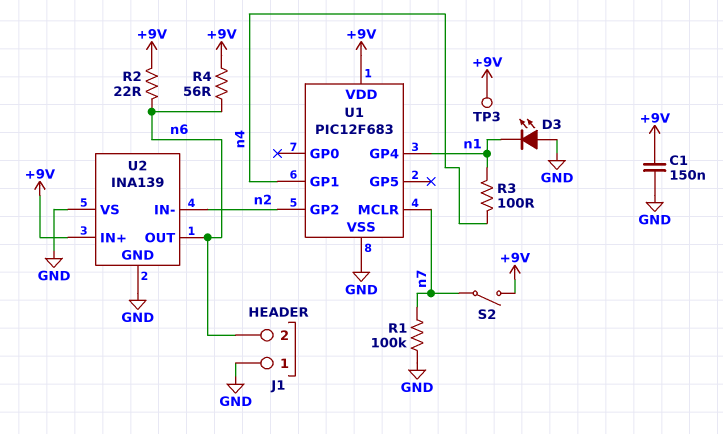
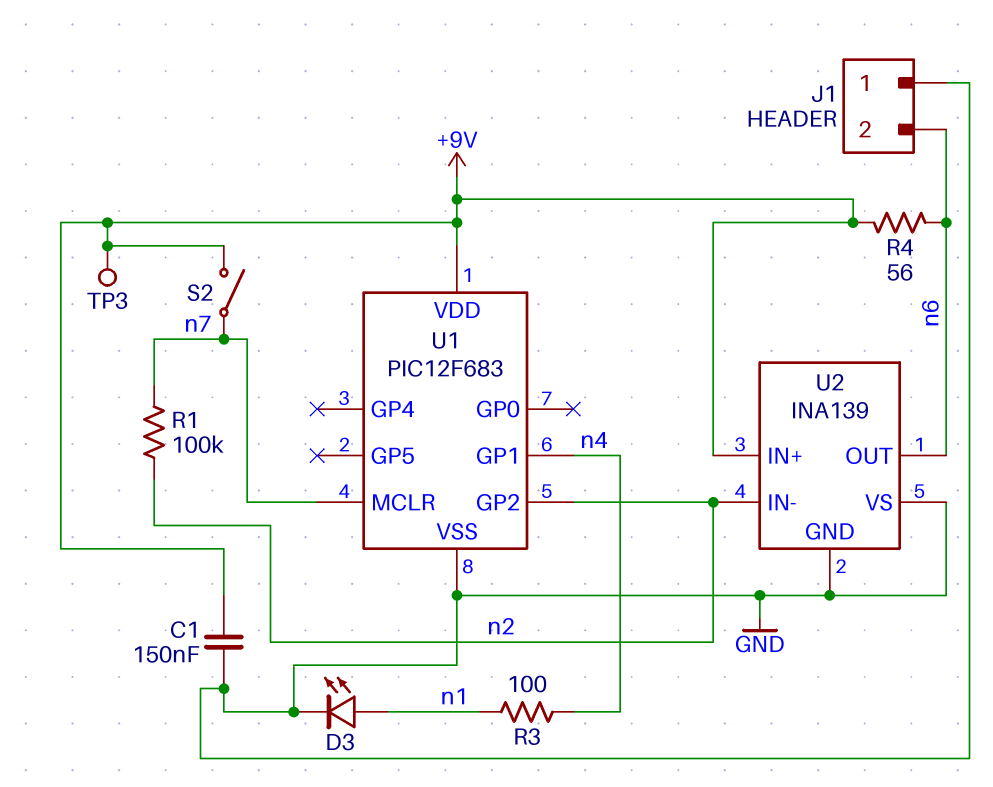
D3: LED (A GND, K n1) -> LED (A n1, K GND)
R1: 100k (GND, n7) -> 100k (n2, n7)
R2: 22 (+9V, n6) -> none
U1 pin GP4: n1 -> none

